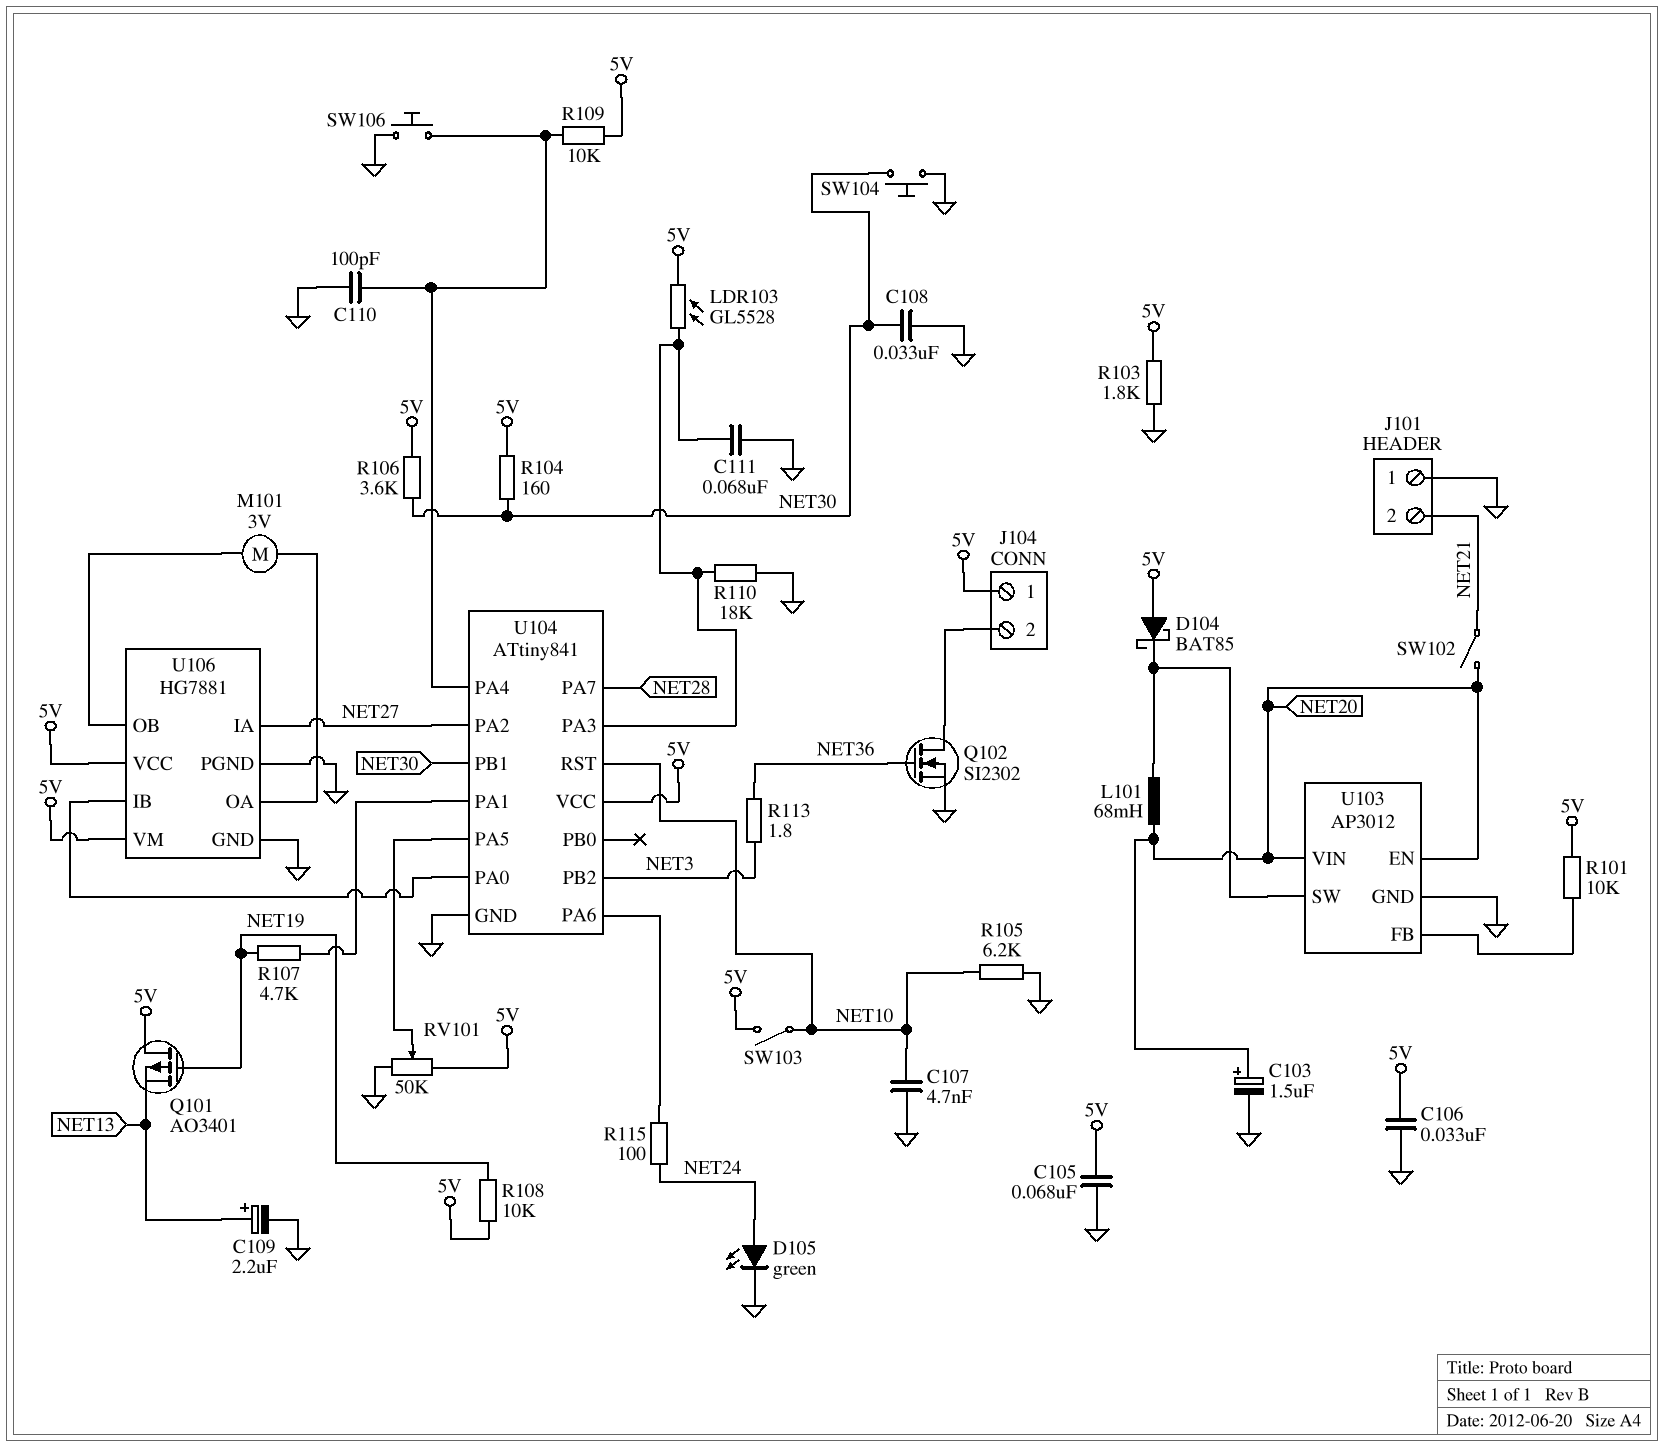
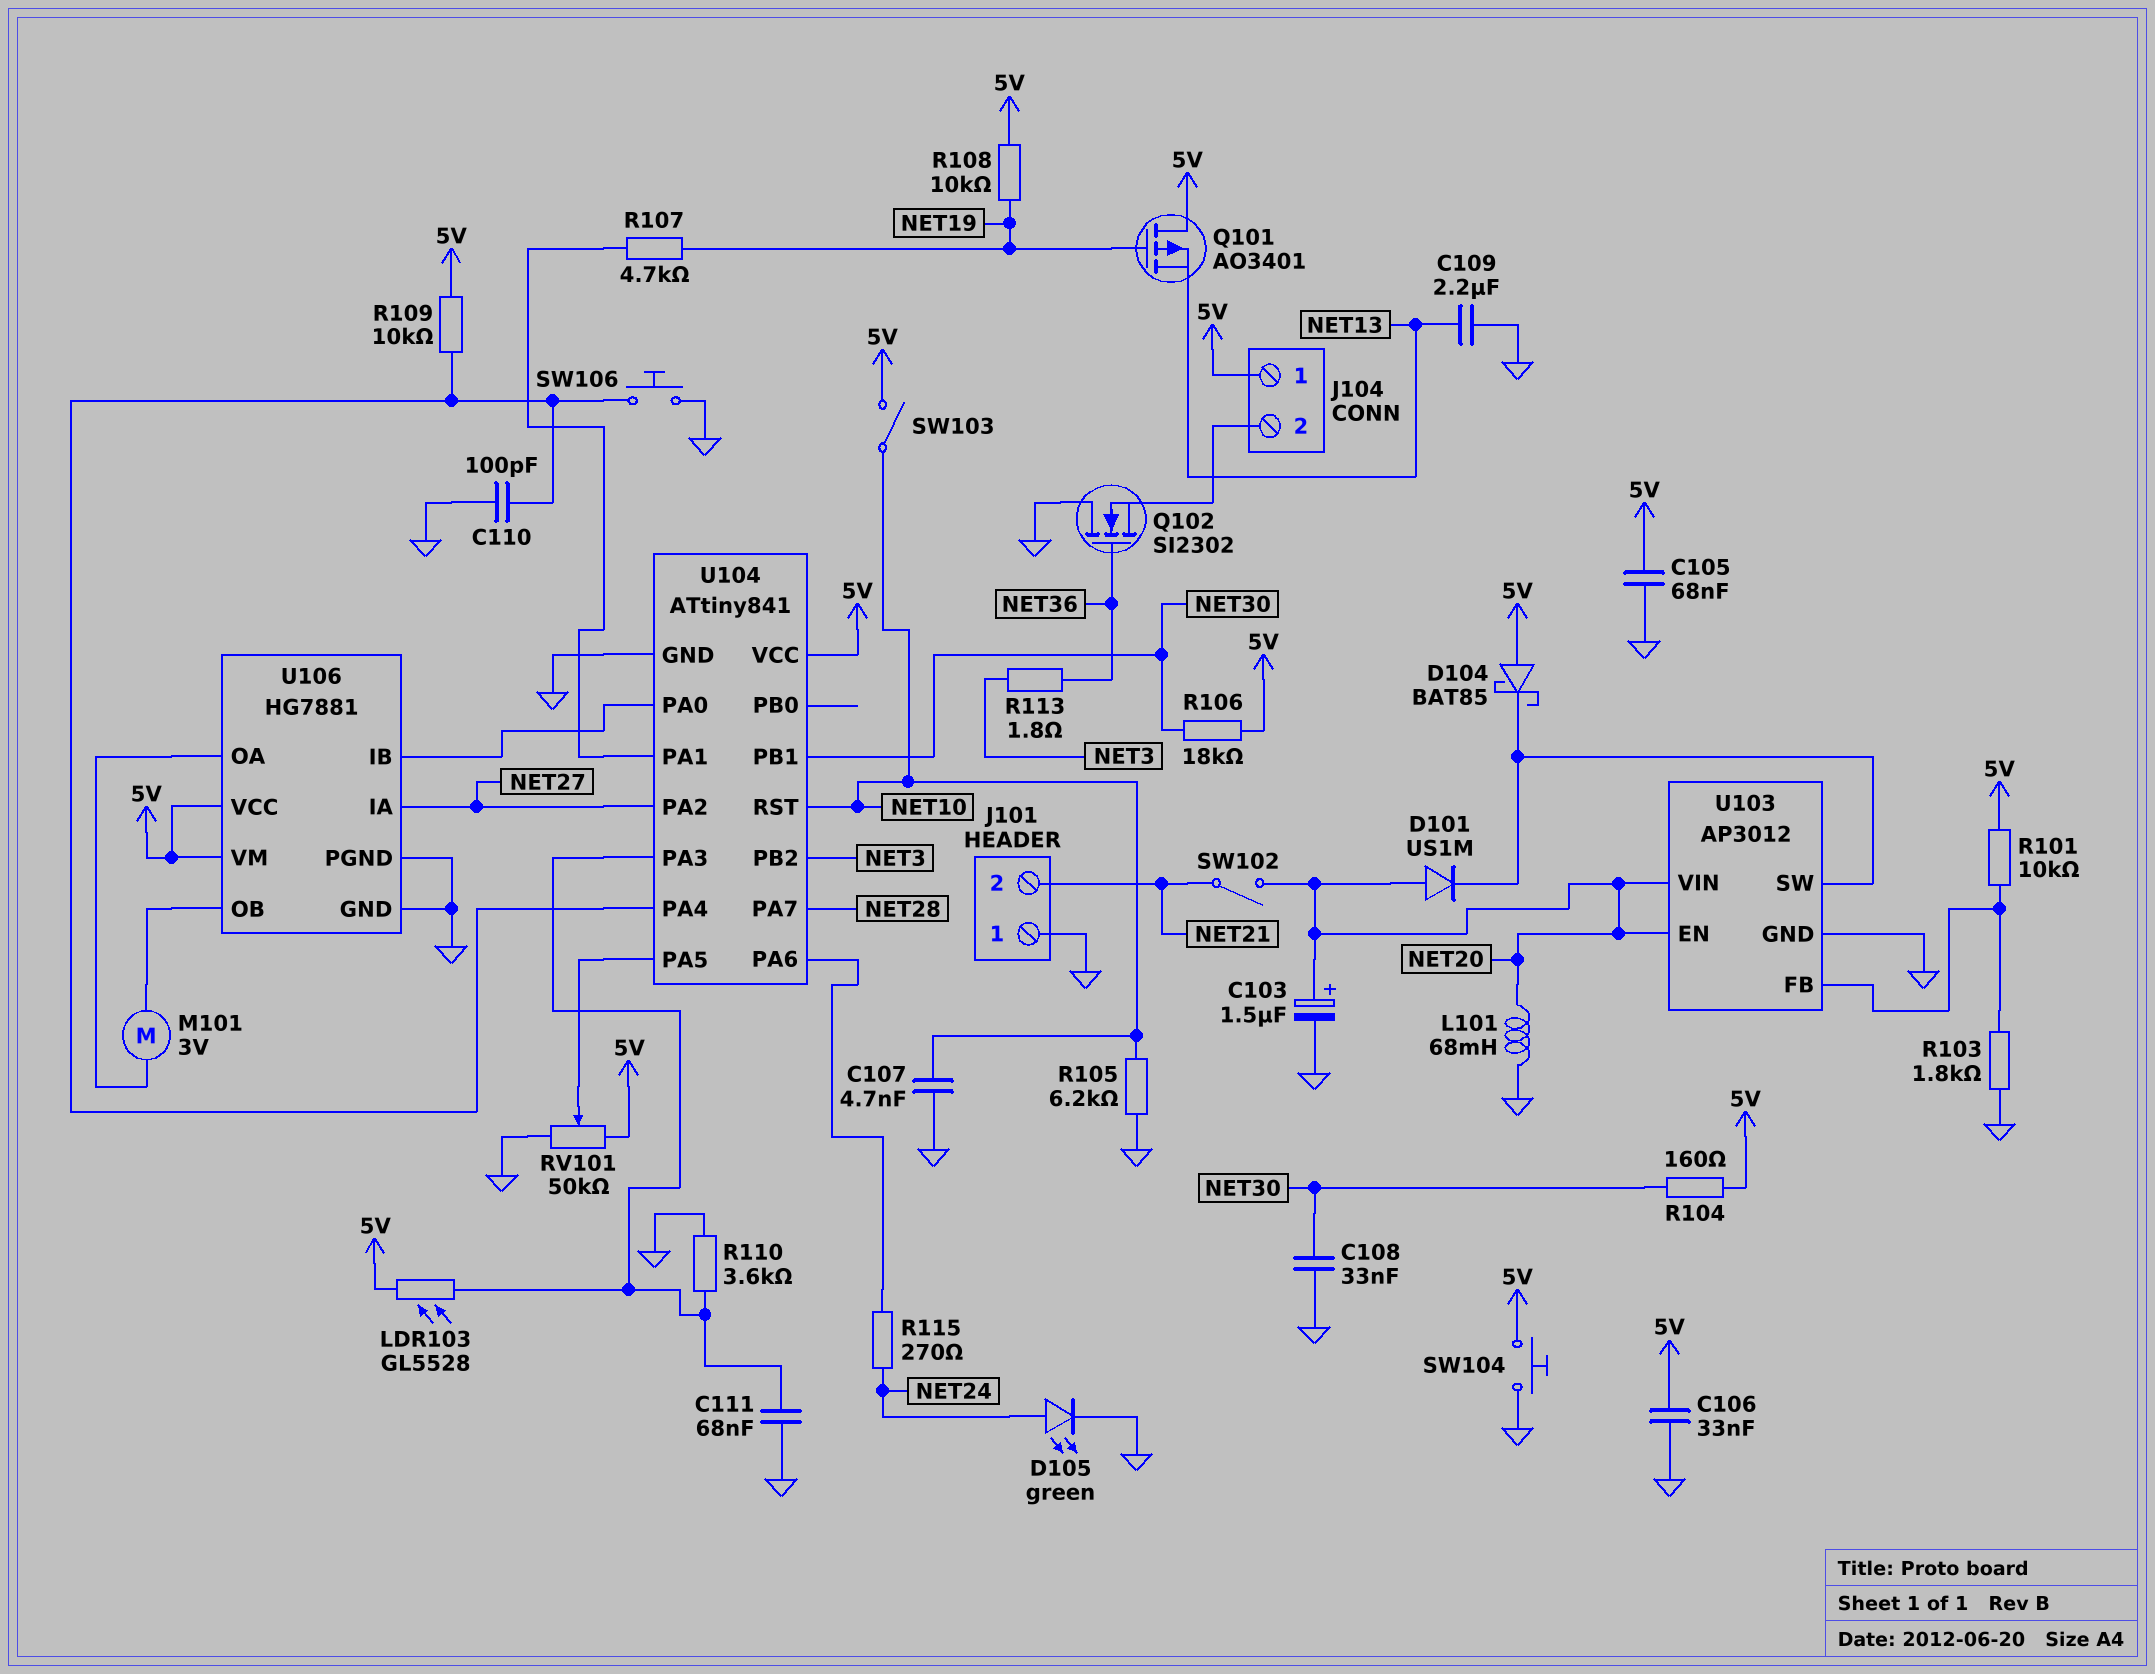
C109: 2.2uF (plus NET13, minus GND) -> 2.2uF (GND, NET13)
D101: none -> diode US1M (A NET20, K U103/SW)
L101: 68mH (NET20, U103/SW) -> 68mH (GND, NET20)
Q102: NMOS SI2302 (G NET36, D J104/2, S GND) -> NMOS SI2302 (G NET36, D GND, S J104/2)
R103: 1.8k (5V, GND) -> 1.8k (GND, U103/FB)
R106: 3.6k (5V, NET30) -> 18k (5V, NET30)
R110: 18k (GND, U104/PA3) -> 3.6k (GND, U104/PA3)
R115: 100 (NET24, U104/PA6) -> 270 (NET24, U104/PA6)
SW104: button (GND, NET30) -> button (5V, GND)

